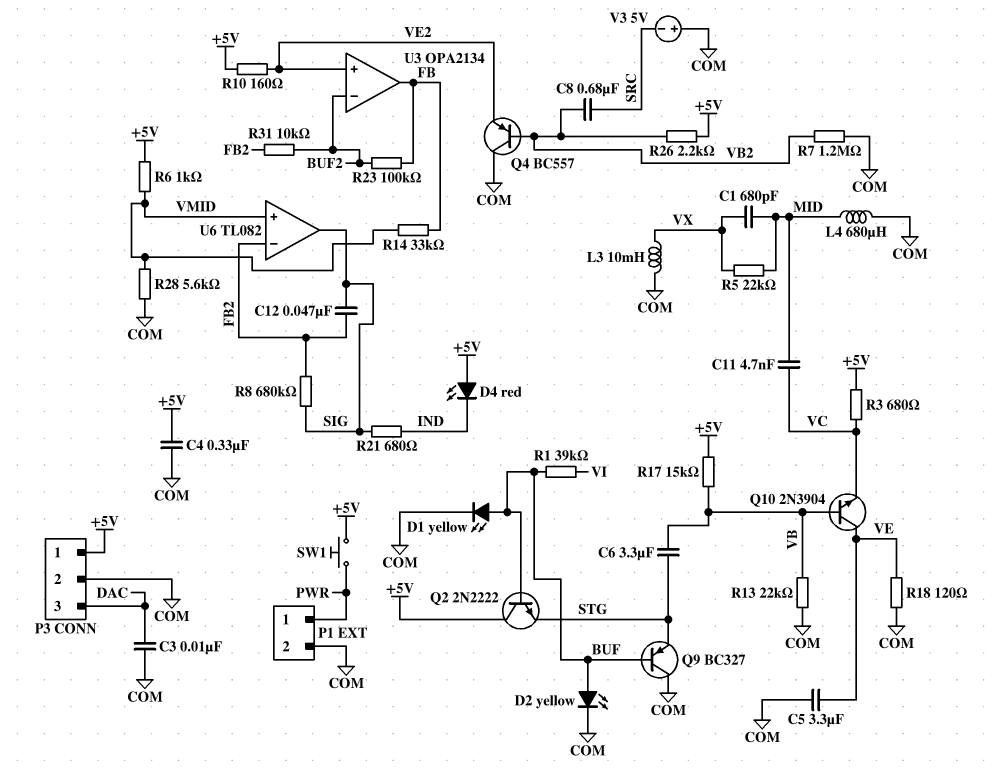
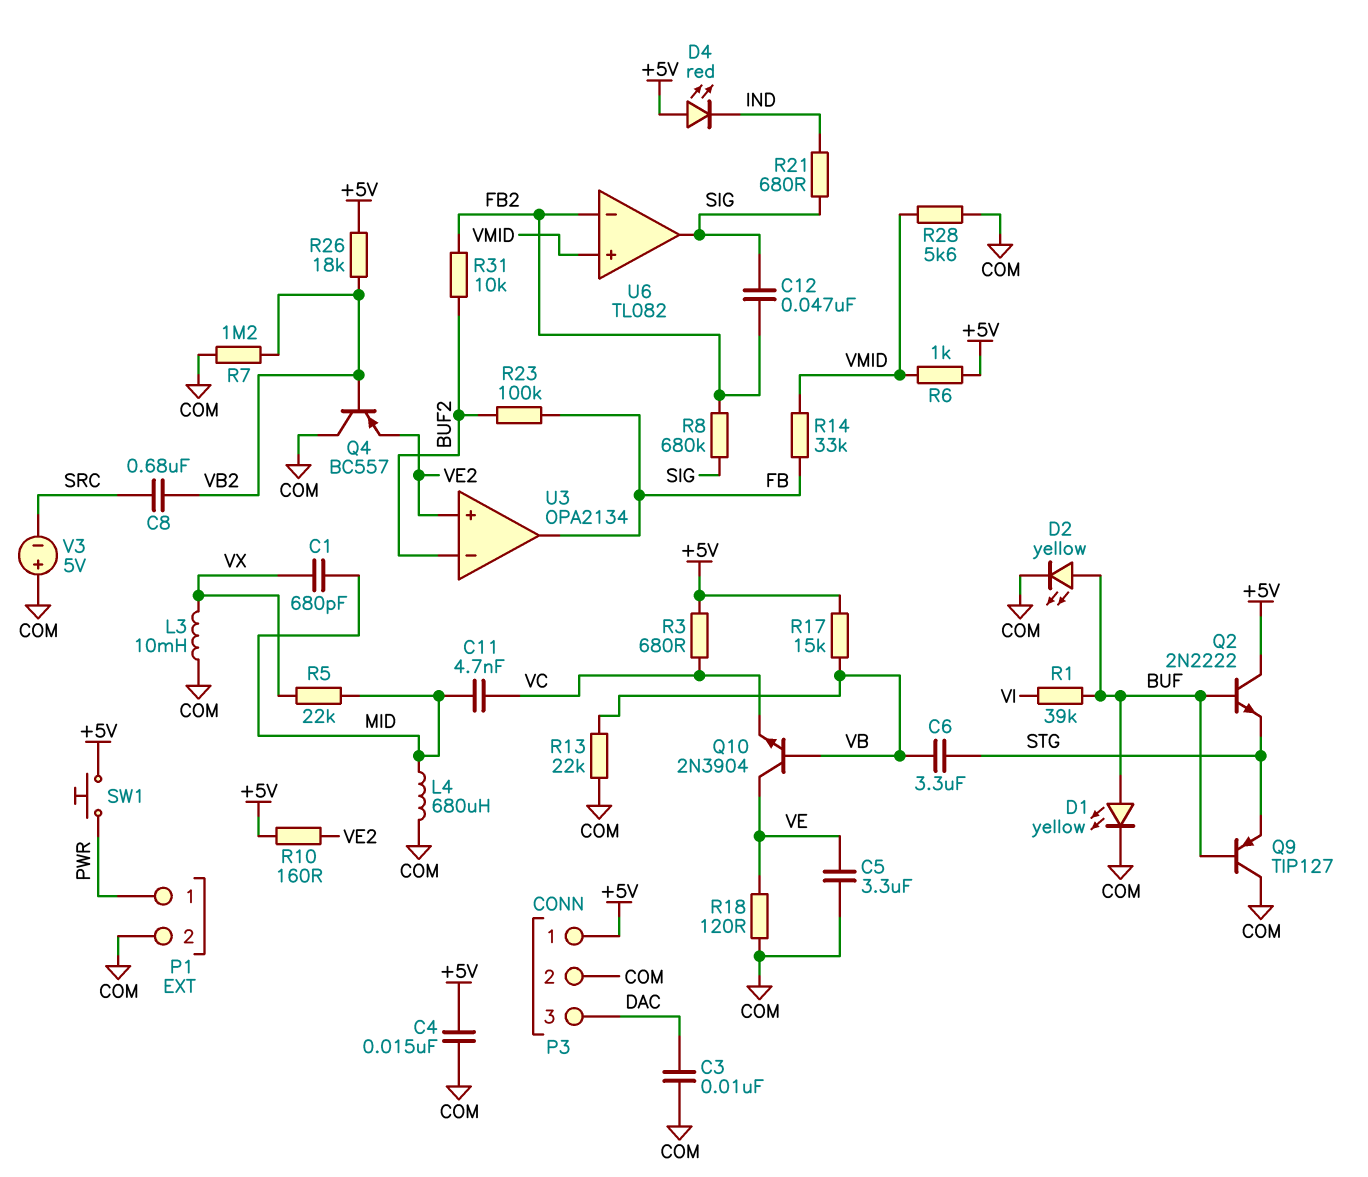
C4: 330nF (+5V, COM) -> 15nF (+5V, COM)
Q9: PNP BC327 (B BUF, C COM, E STG) -> PNP TIP127 (B BUF, C COM, E STG)
R26: 2.2k (+5V, VB2) -> 18k (+5V, VB2)

